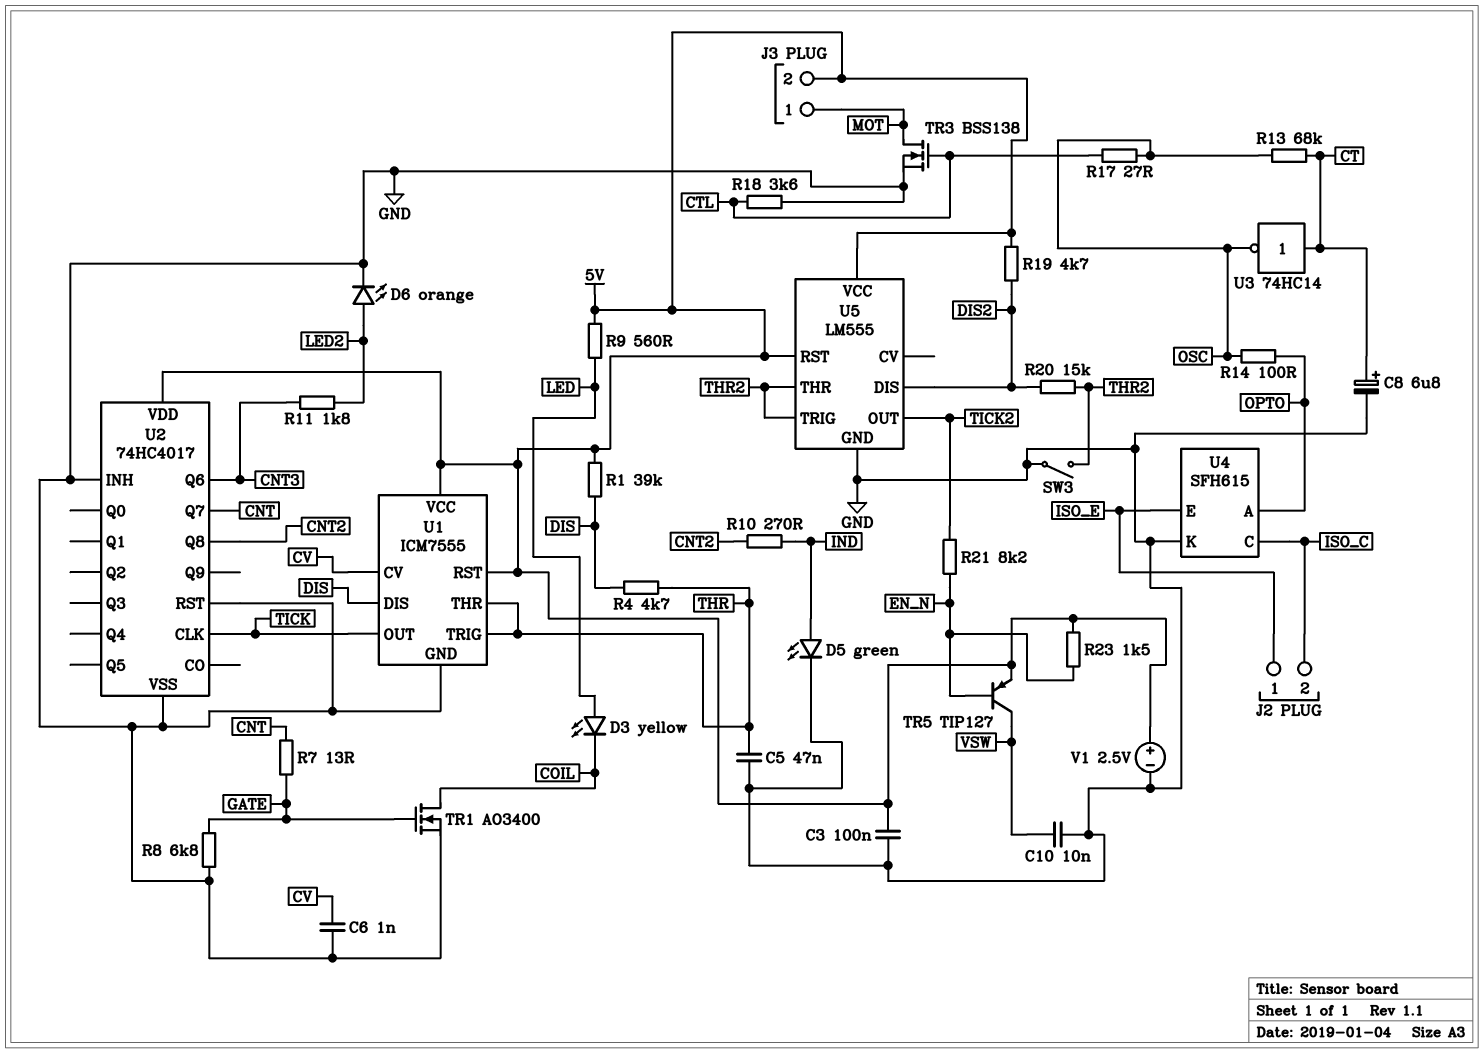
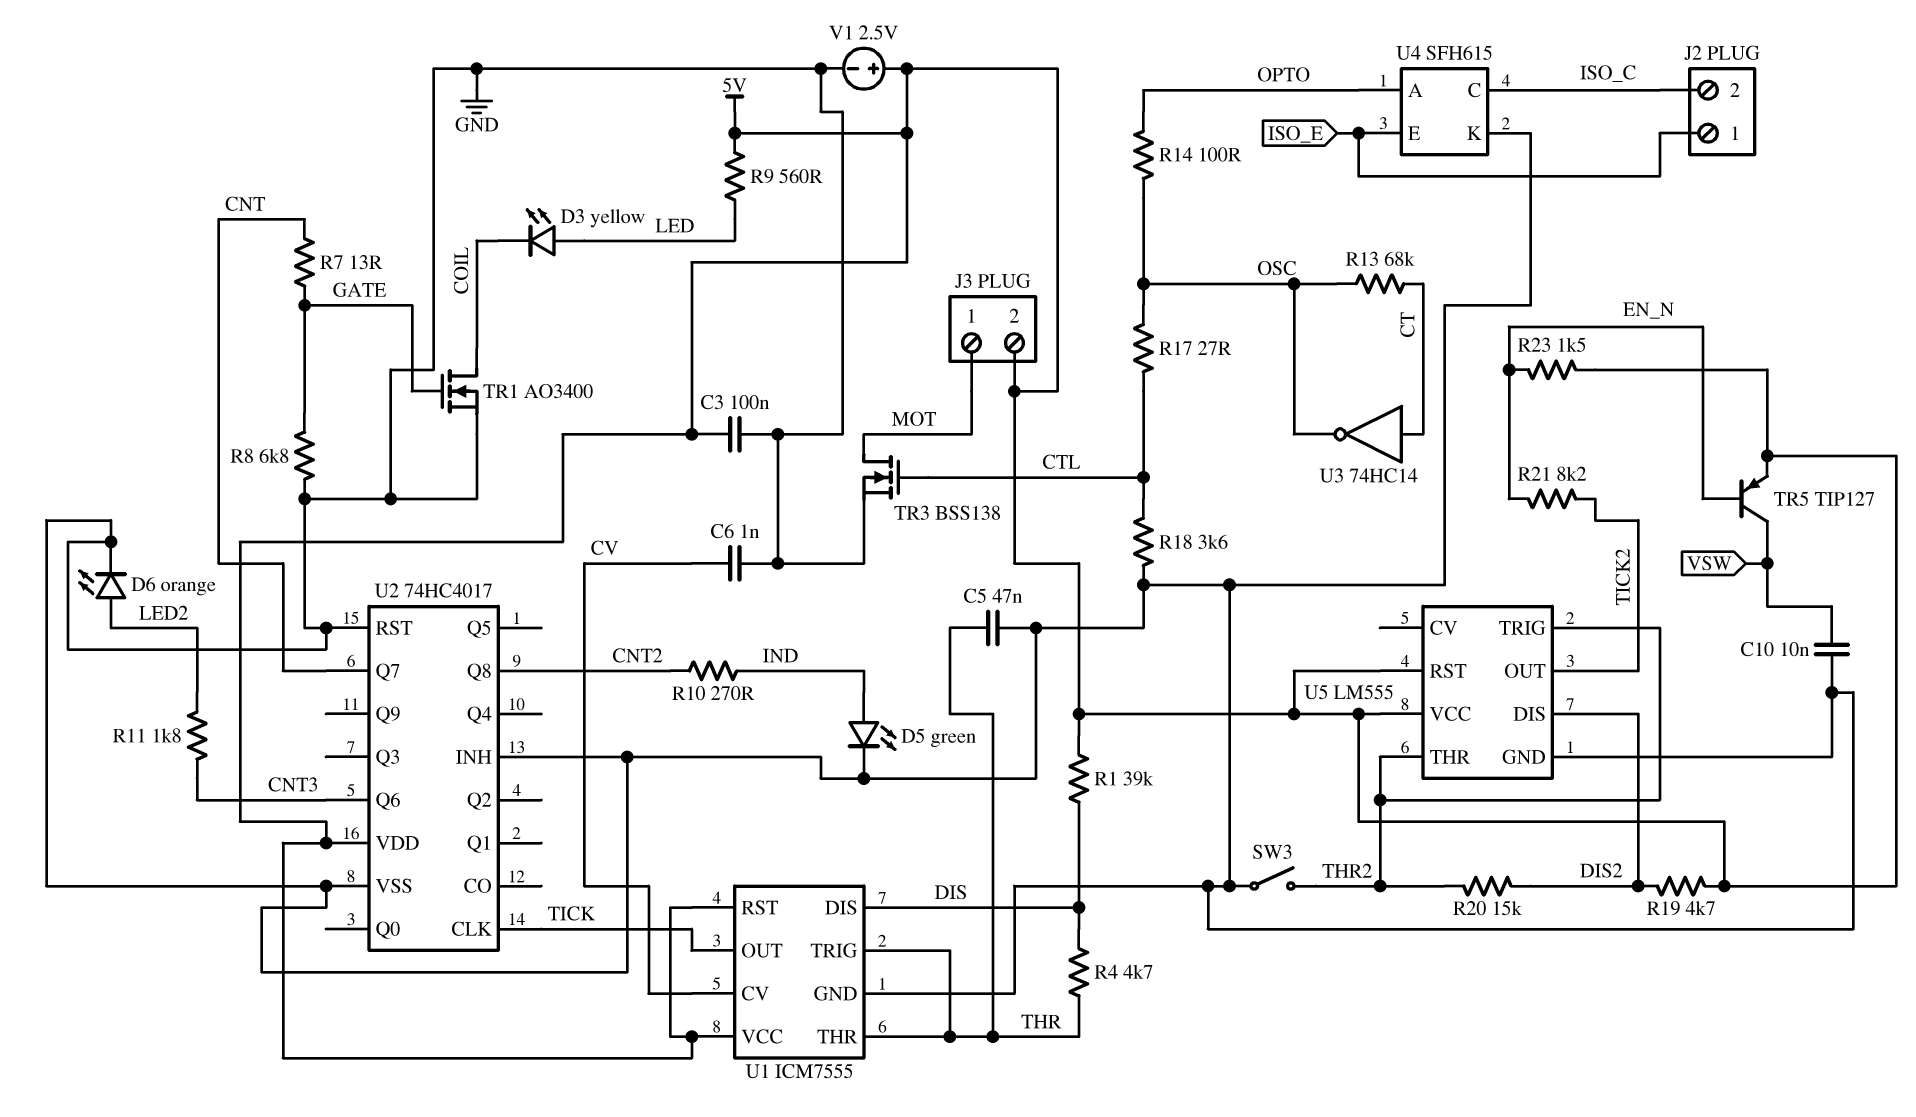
C8: 6.8uF (plus CT, minus GND) -> none

